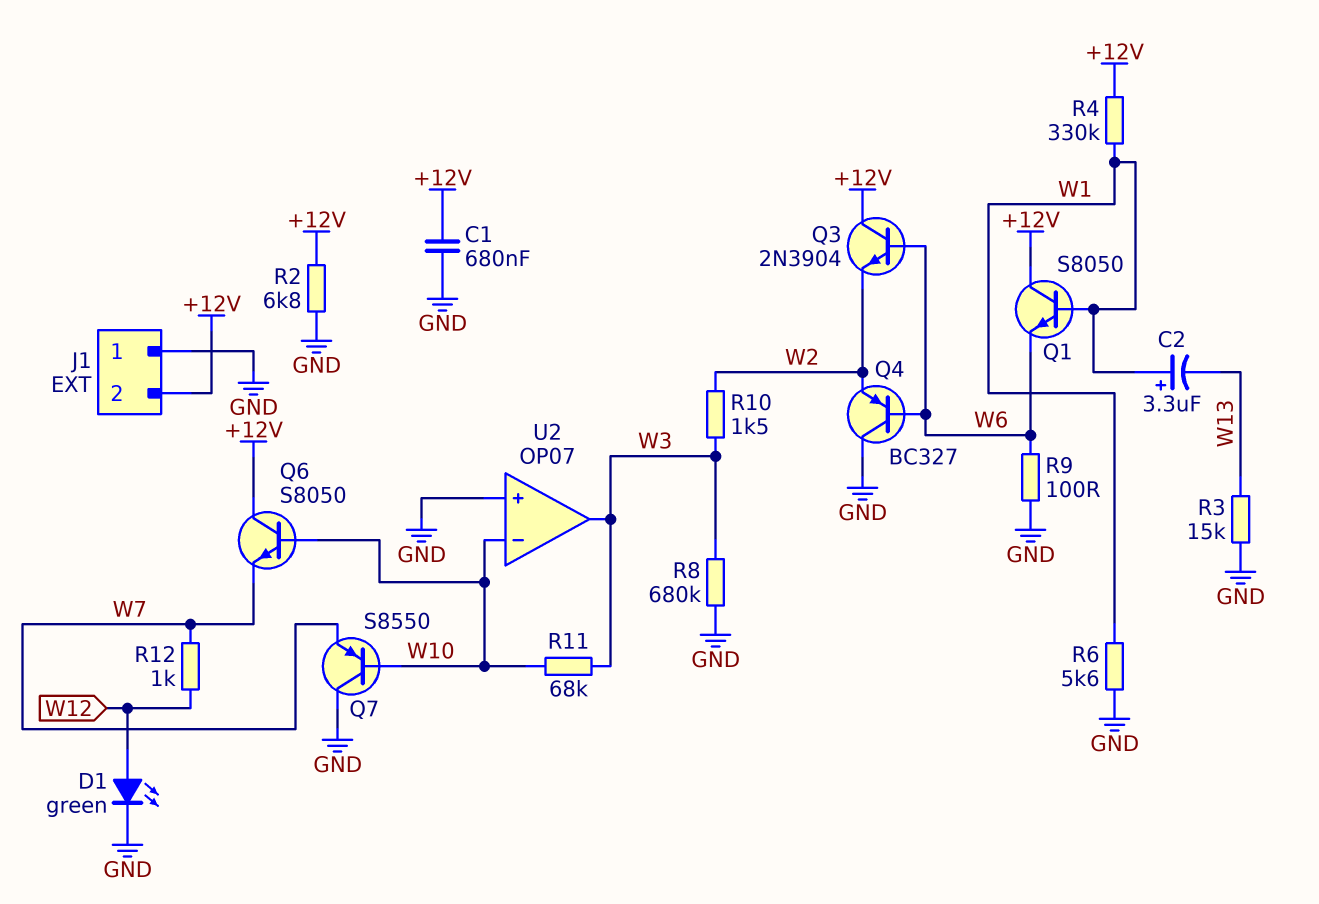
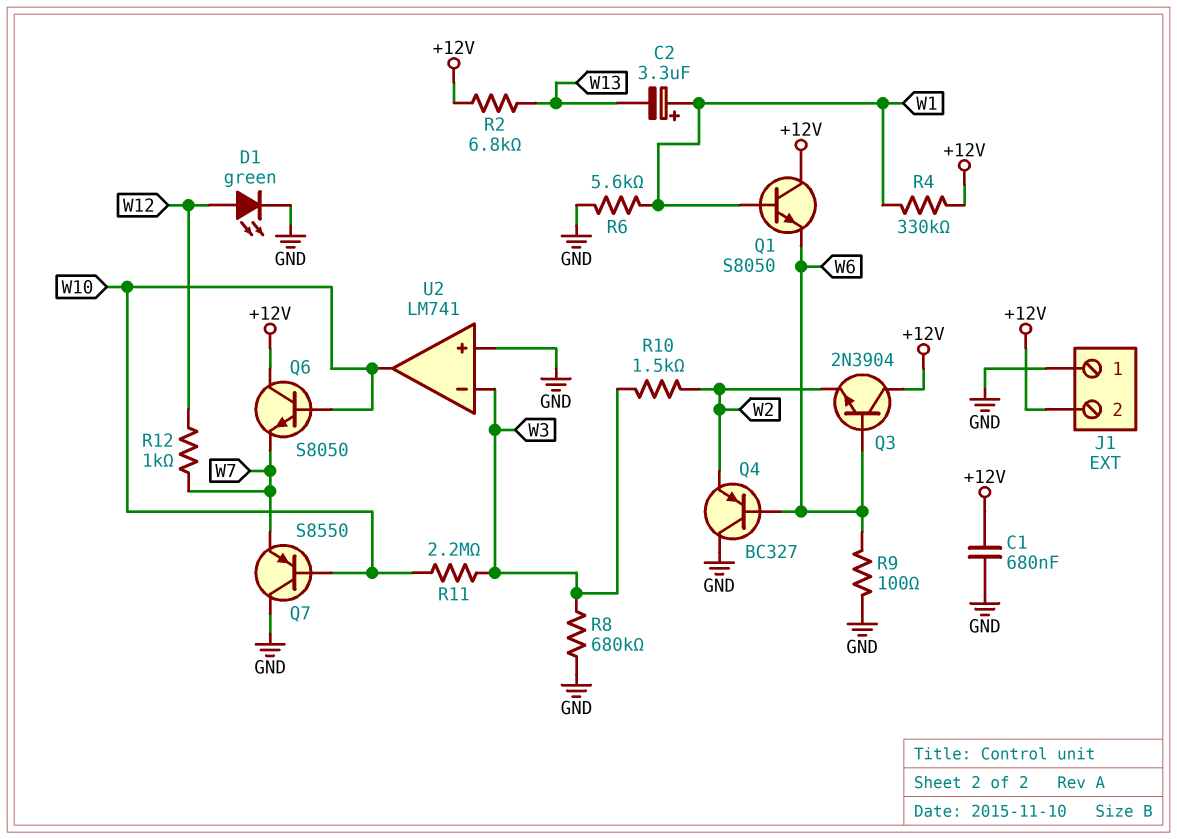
R2: 6.8k (+12V, GND) -> 6.8k (+12V, W13)
R3: 15k (GND, W13) -> none
R11: 68k (W3, W10) -> 2.2M (W3, W10)
U2: OP07 -> LM741
U2 pin in-: W10 -> W3
U2 pin out: W3 -> W10

